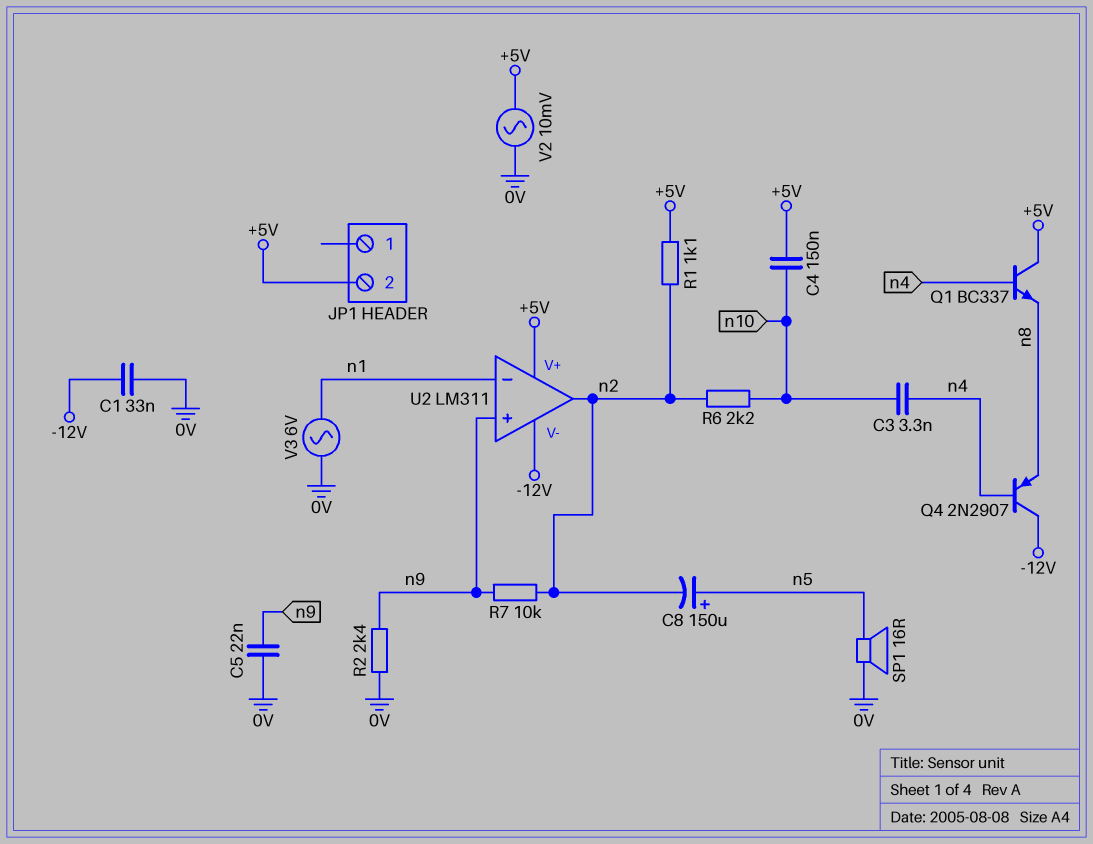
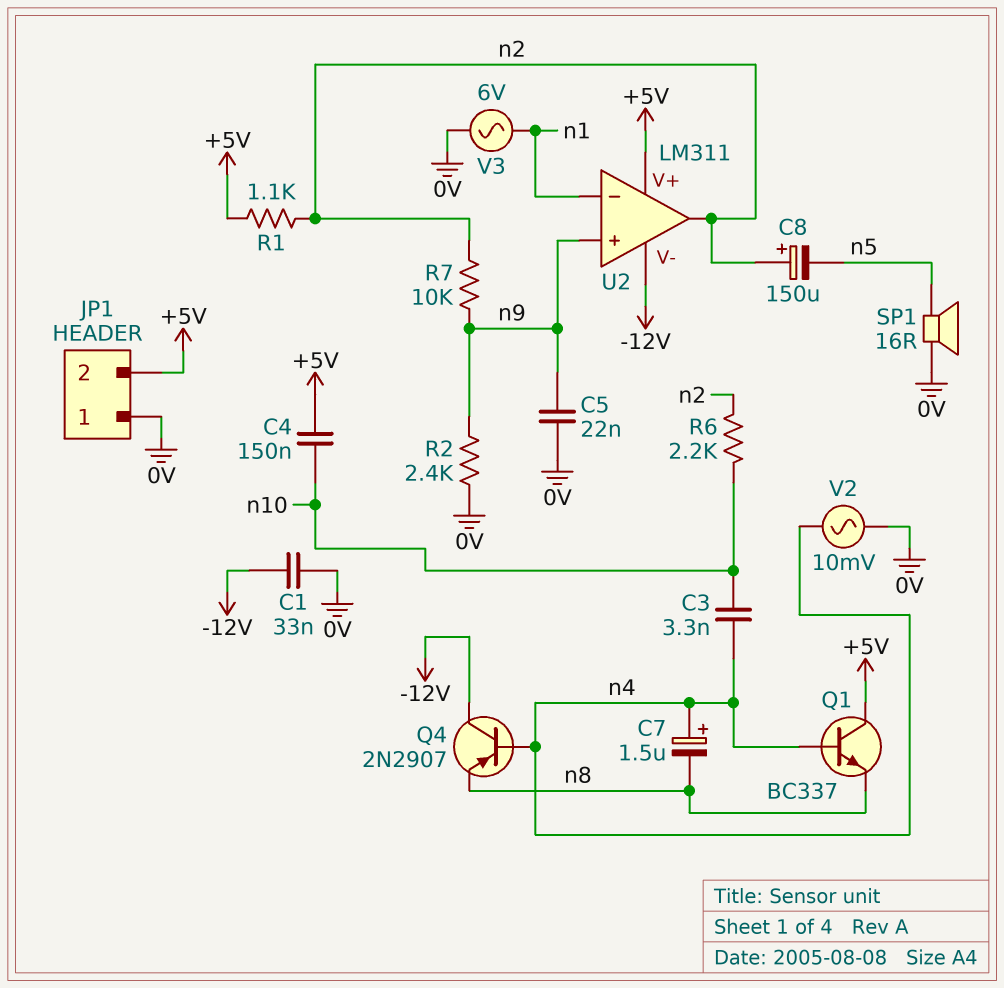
C7: none -> 1.5uF (plus n4, minus n8)
C8: 150uF (plus n5, minus n2) -> 150uF (plus n2, minus n5)
JP1 pin 1: none -> 0V
V2: AC 10mV (+5V, 0V) -> AC 10mV (0V, n4)

